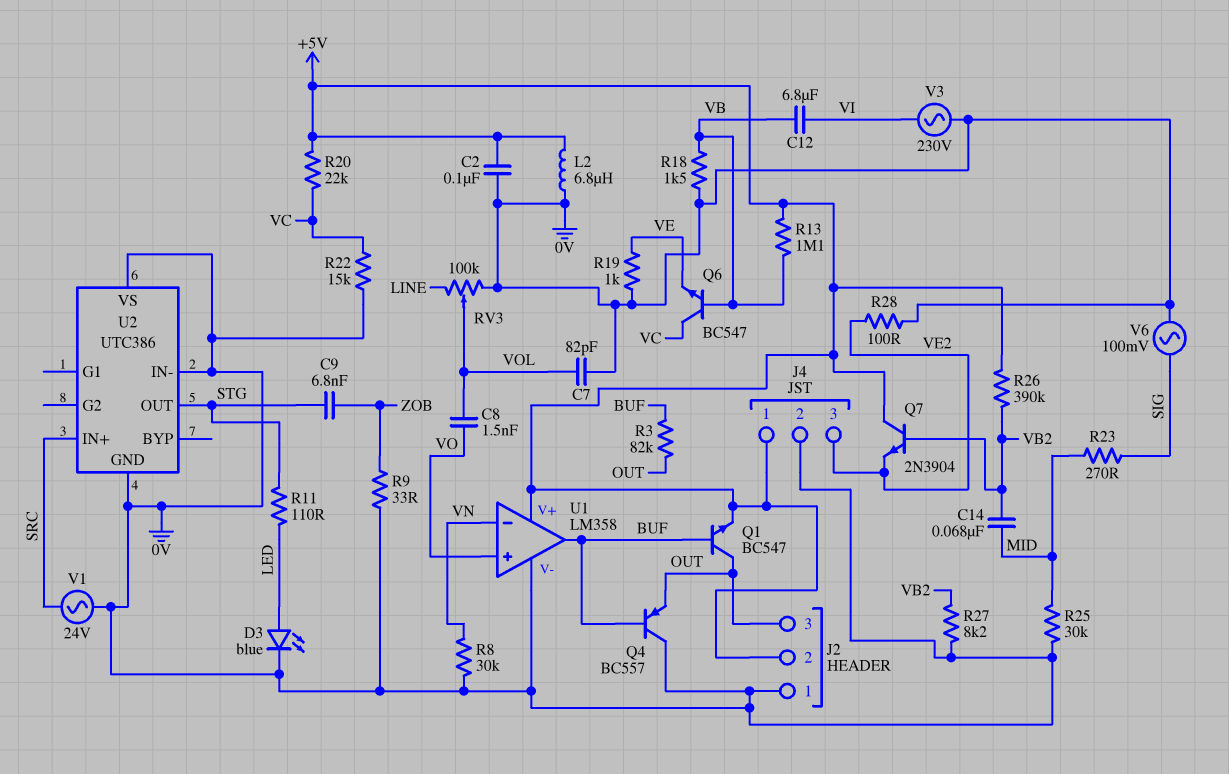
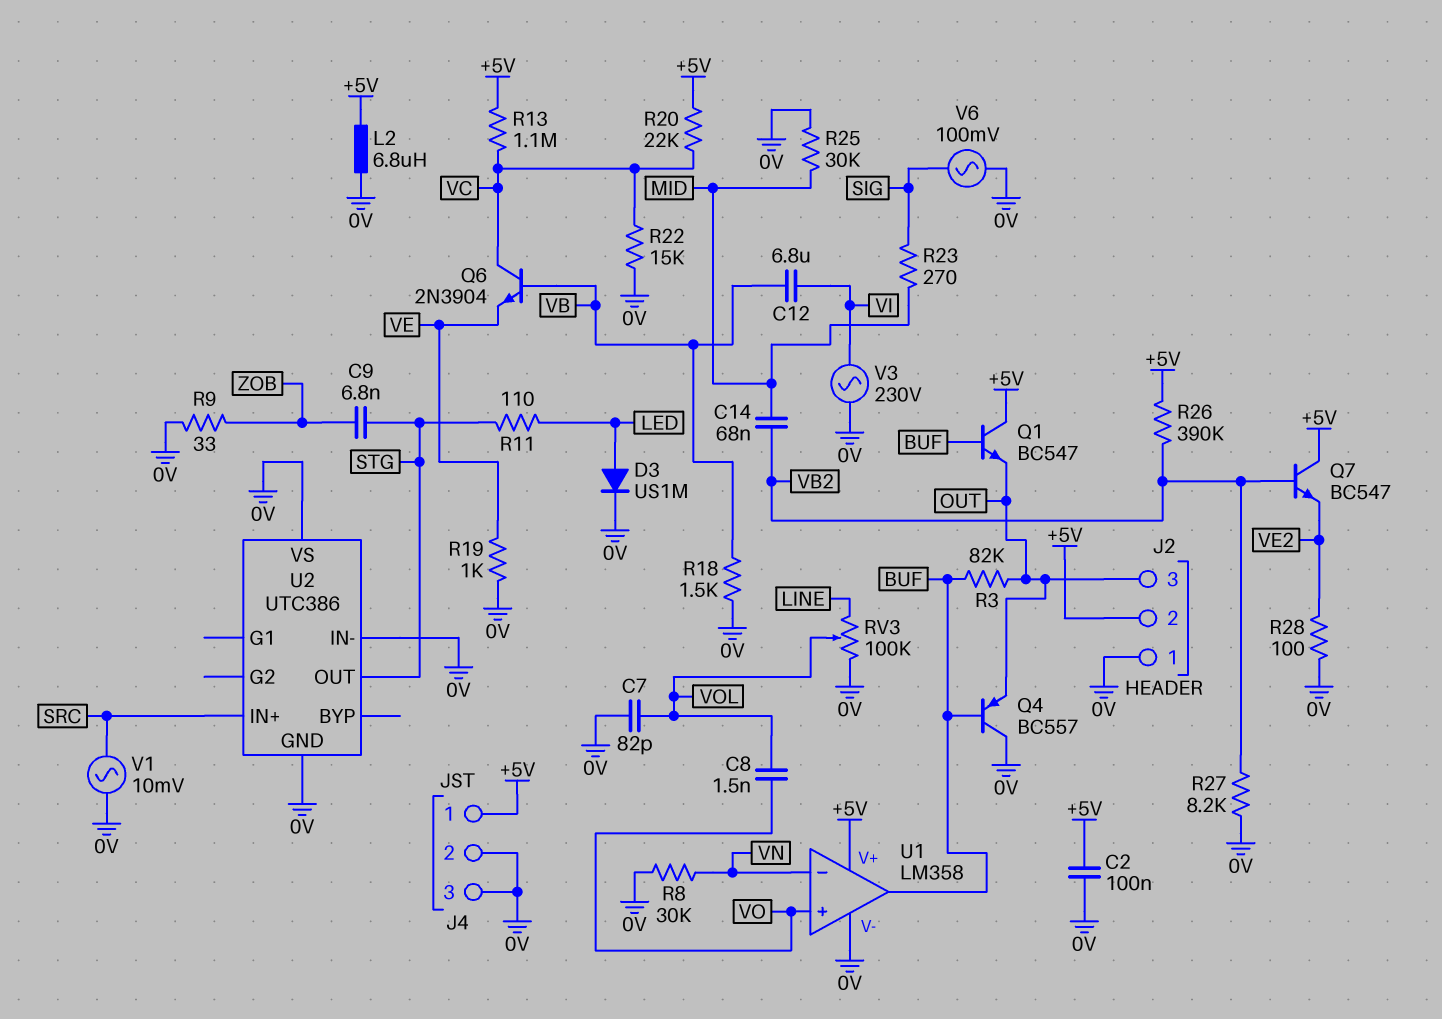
D3: LED blue (A LED, K 0V) -> diode US1M (A LED, K 0V)
J4 pin 3: VE2 -> 0V
Q1: NPN BC547 (B BUF, C OUT, E +5V) -> NPN BC547 (B BUF, C +5V, E OUT)
Q6: NPN BC547 (B VB, C VC, E VE) -> NPN 2N3904 (B VB, C VC, E VE)
Q7: NPN 2N3904 (B VB2, C +5V, E VE2) -> NPN BC547 (B VB2, C +5V, E VE2)
R13: 1.1M (+5V, VB) -> 1.1M (+5V, VC)
V1: AC 24V (0V, SRC) -> AC 10mV (0V, SRC)

